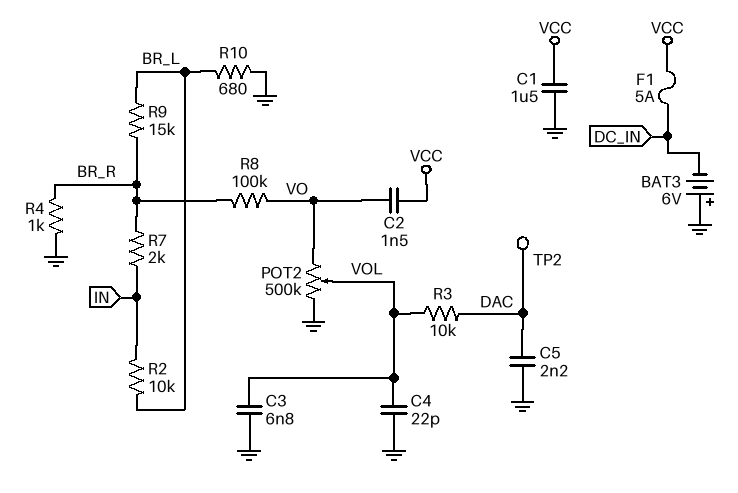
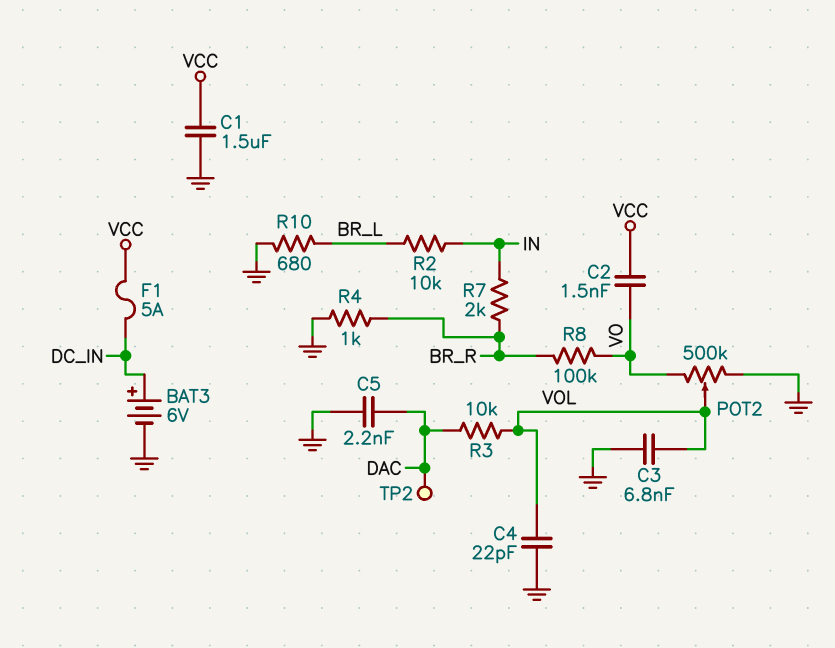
BAT3: 6V (plus GND, minus DC_IN) -> 6V (plus DC_IN, minus GND)
R9: 15k (BR_L, BR_R) -> none

